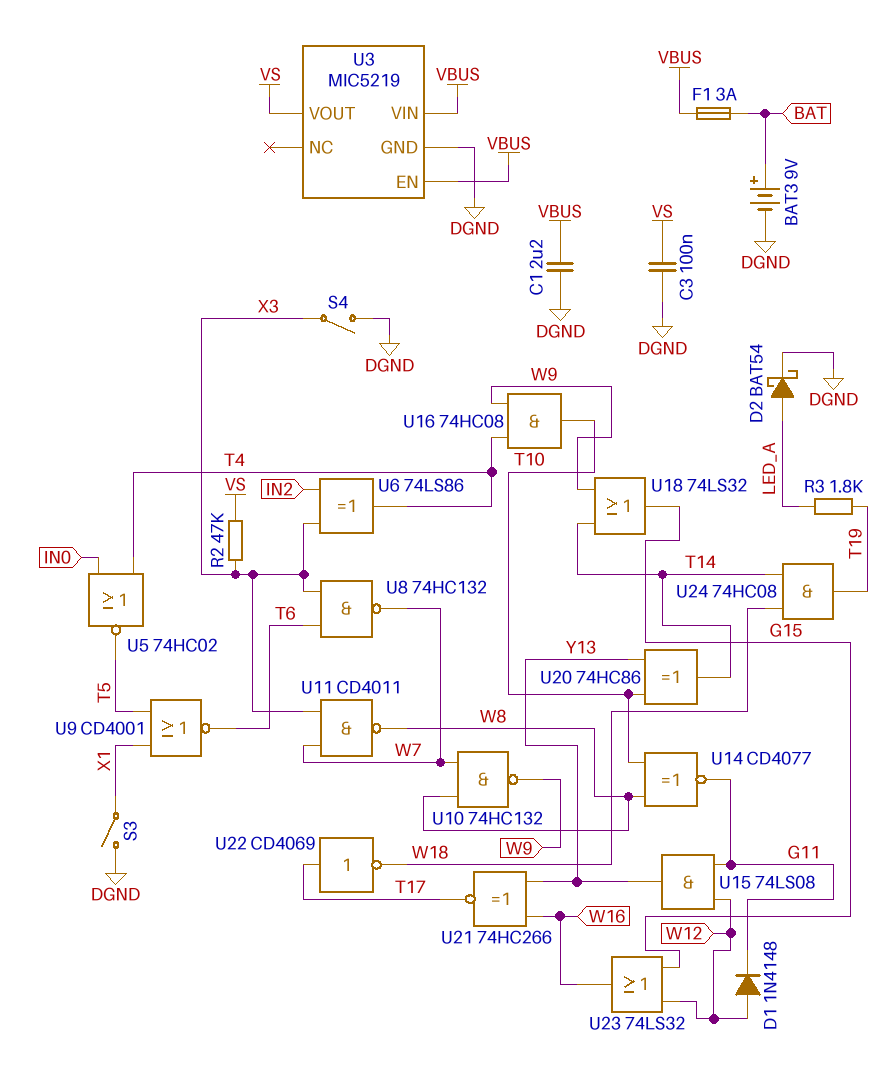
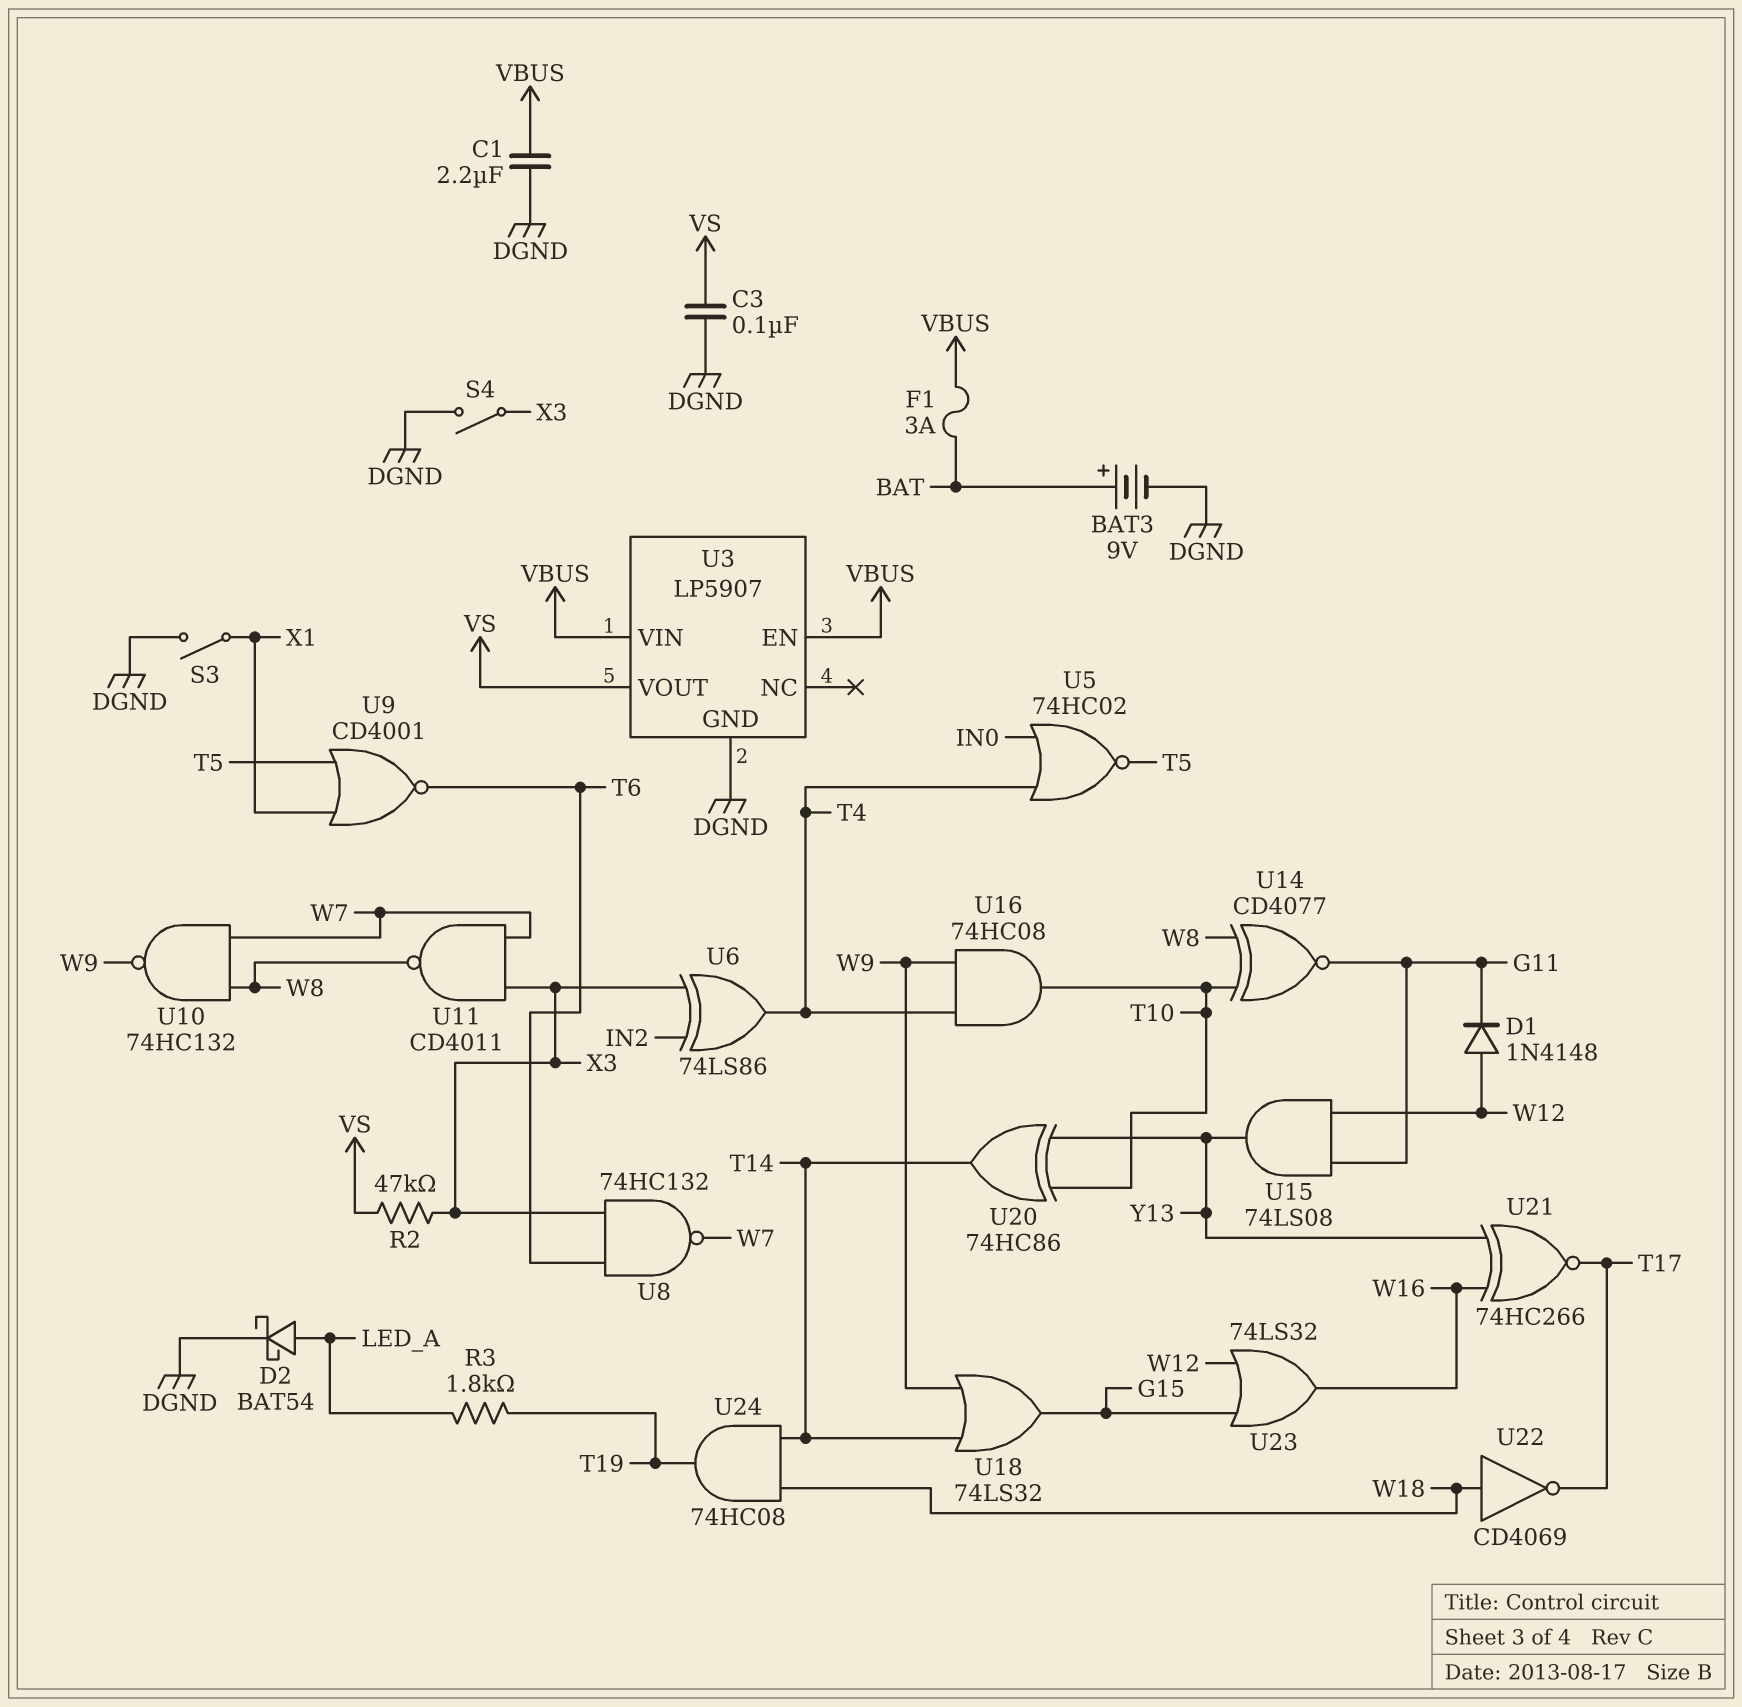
U3: MIC5219 -> LP5907
U22: NOT CD4069 (in T17, out W18) -> NOT CD4069 (in W18, out T17)

